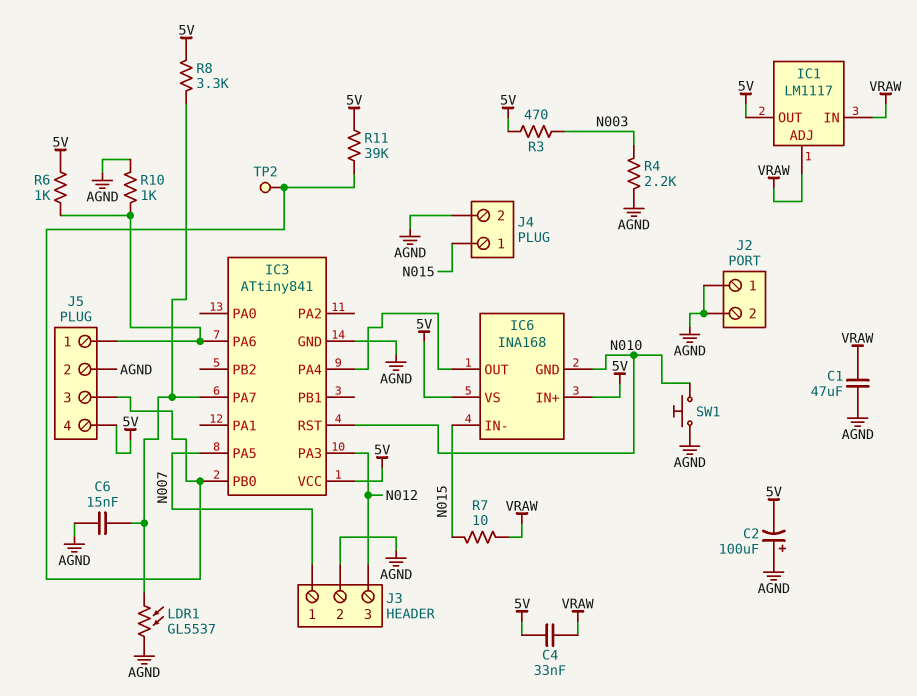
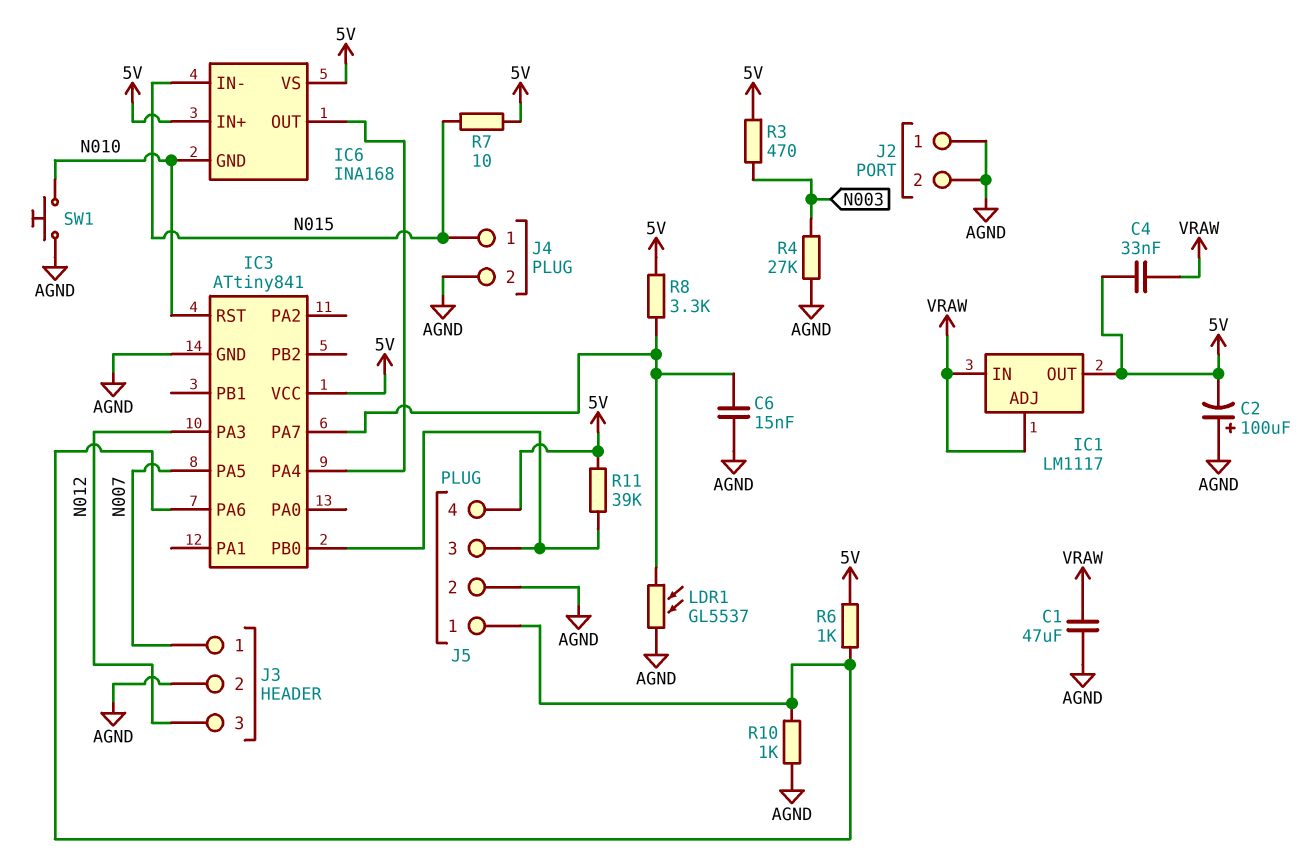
R4: 2.2k (AGND, N003) -> 27k (AGND, N003)
R7: 10 (N015, VRAW) -> 10 (5V, N015)
TP2: test point (IC3/PB0) -> none

